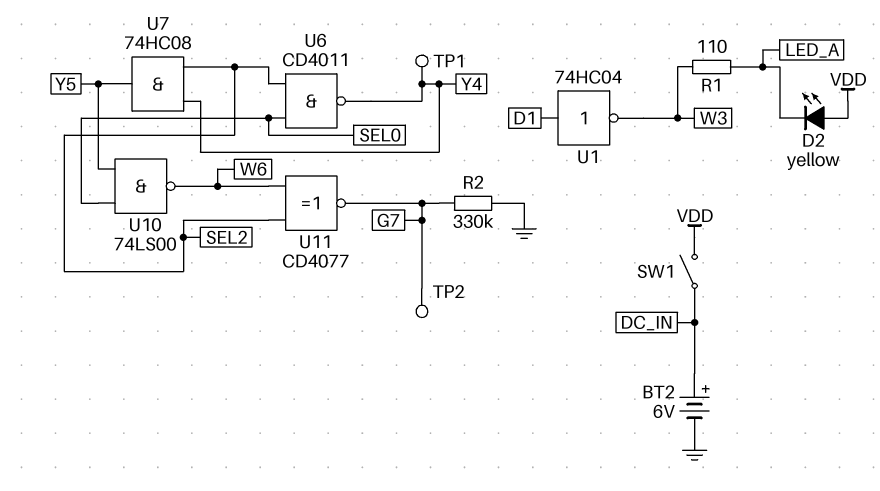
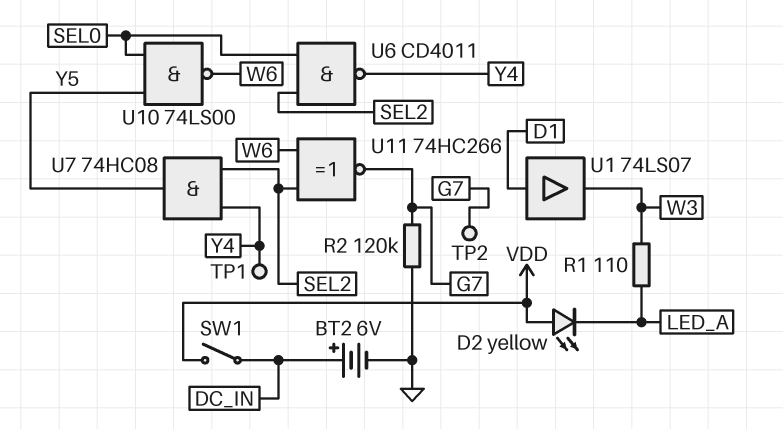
R2: 330k (G7, GND) -> 120k (G7, GND)
U1: NOT 74HC04 (in D1, out W3) -> buffer 74LS07 (in D1, out W3)
U11: XNOR CD4077 (in SEL2, in W6, out G7) -> XNOR 74HC266 (in SEL2, in W6, out G7)

